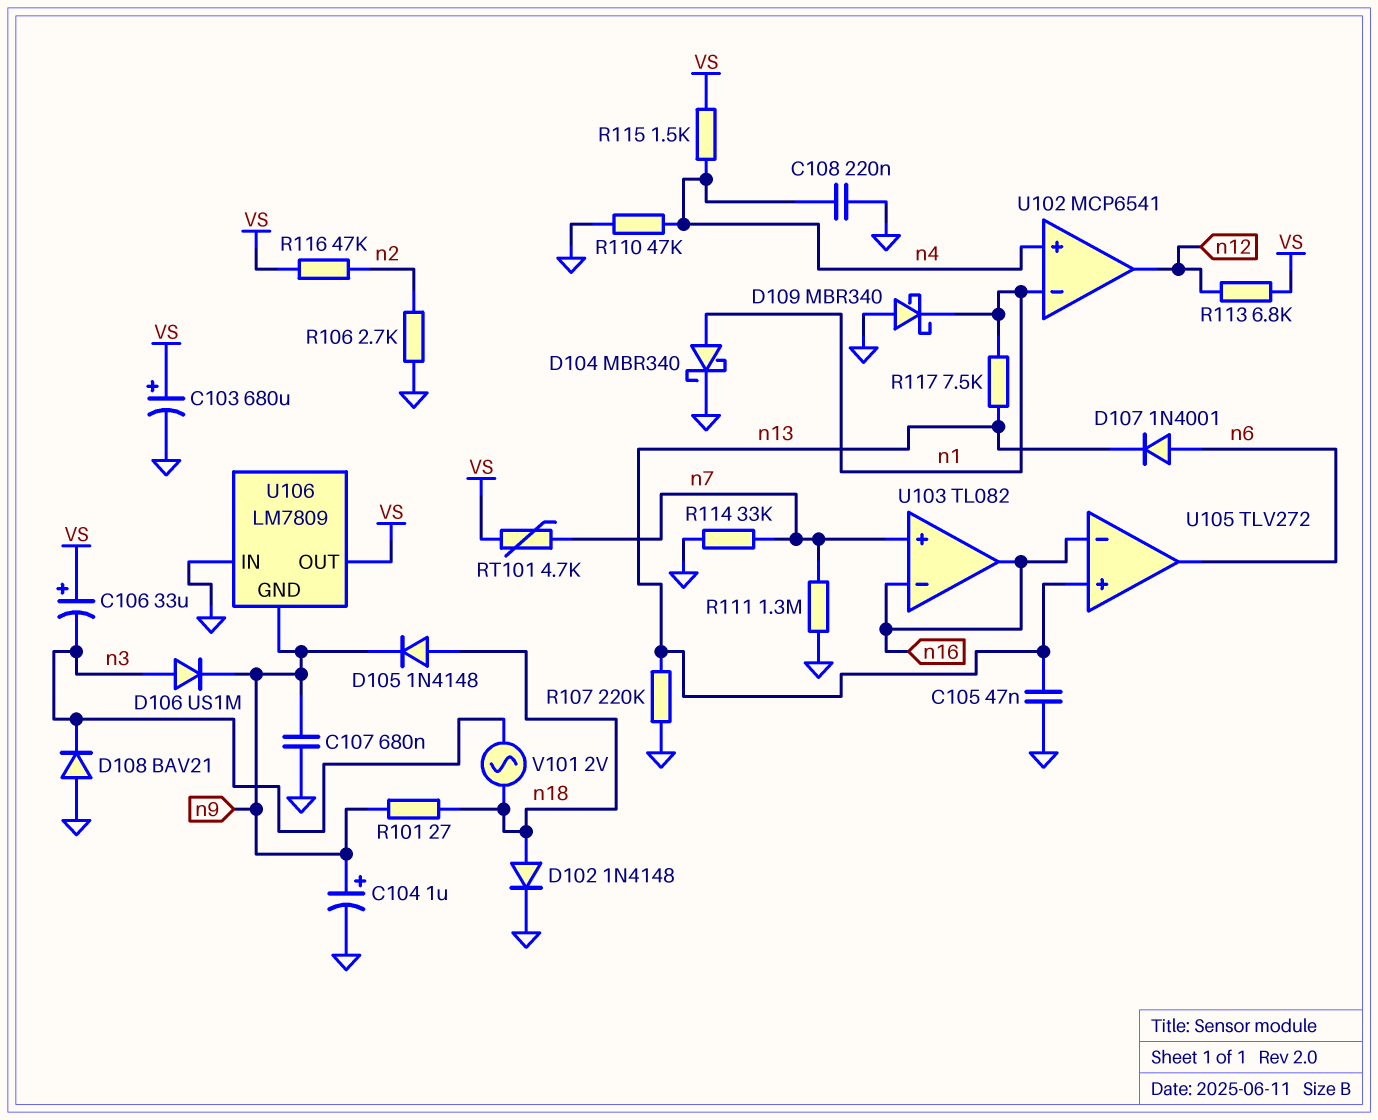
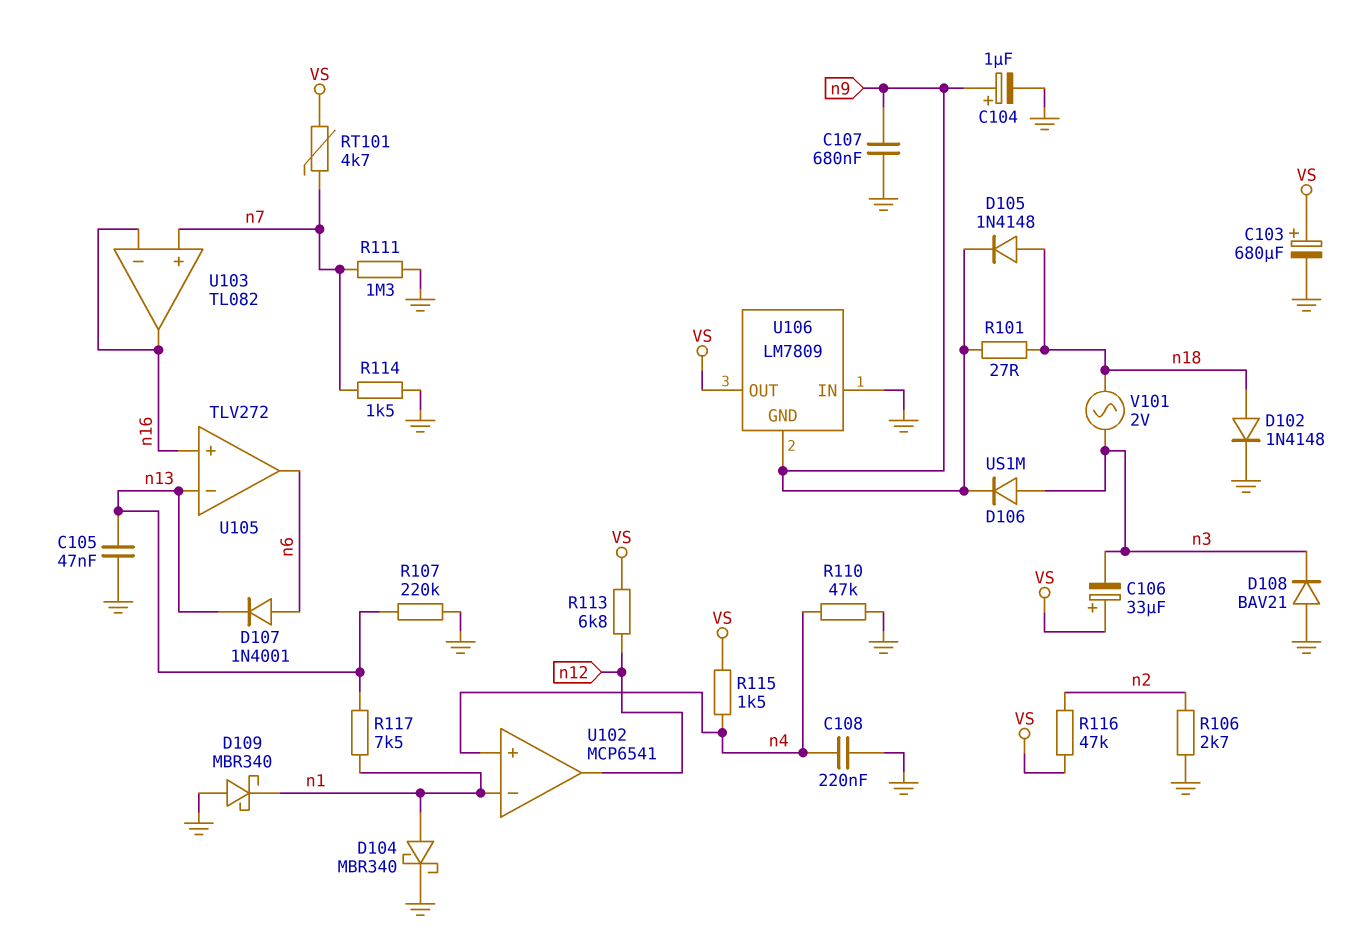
R114: 33k (GND, n7) -> 1.5k (GND, n7)
U105 pin in+: n13 -> n16
U105 pin in-: n16 -> n13

